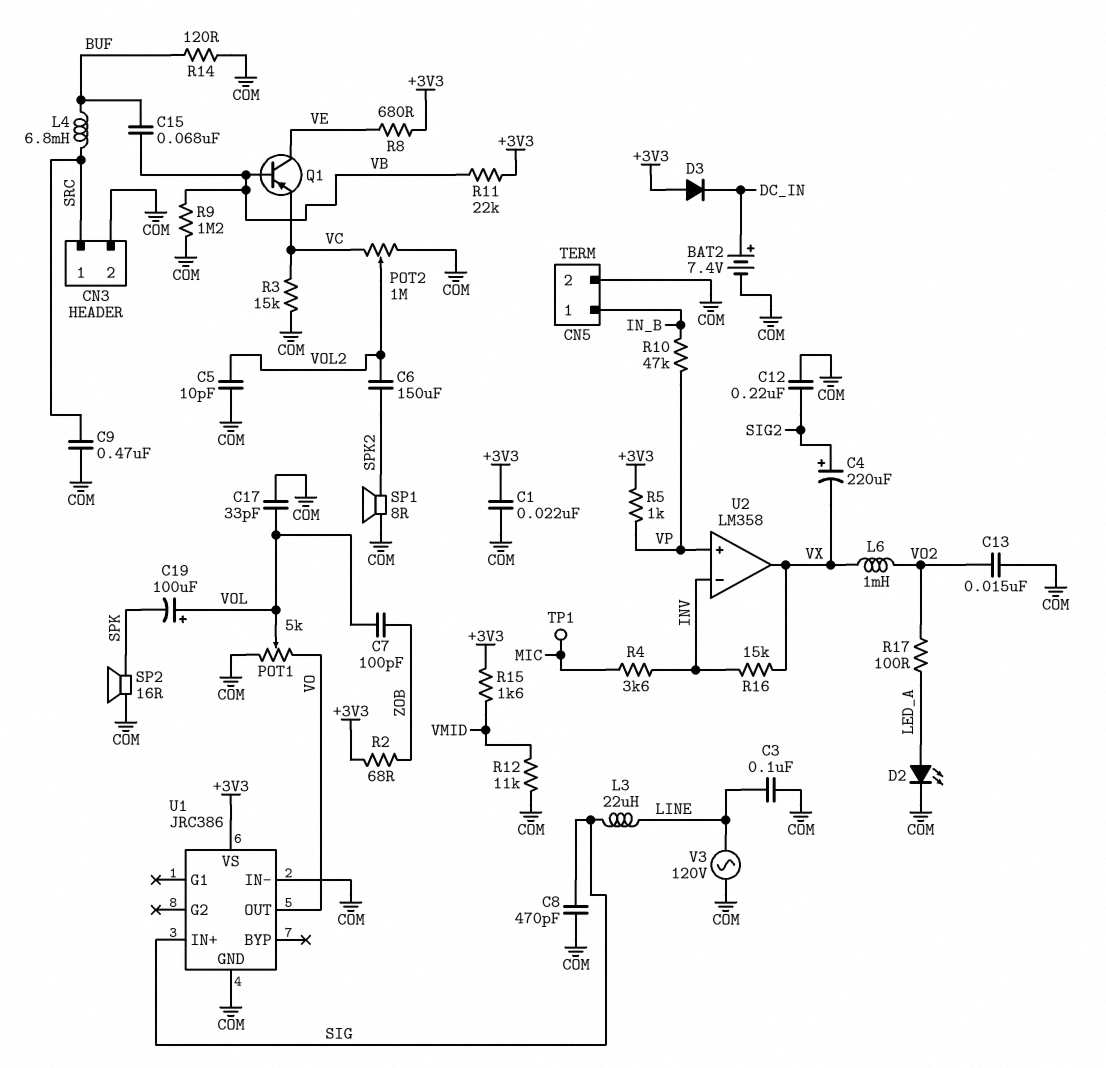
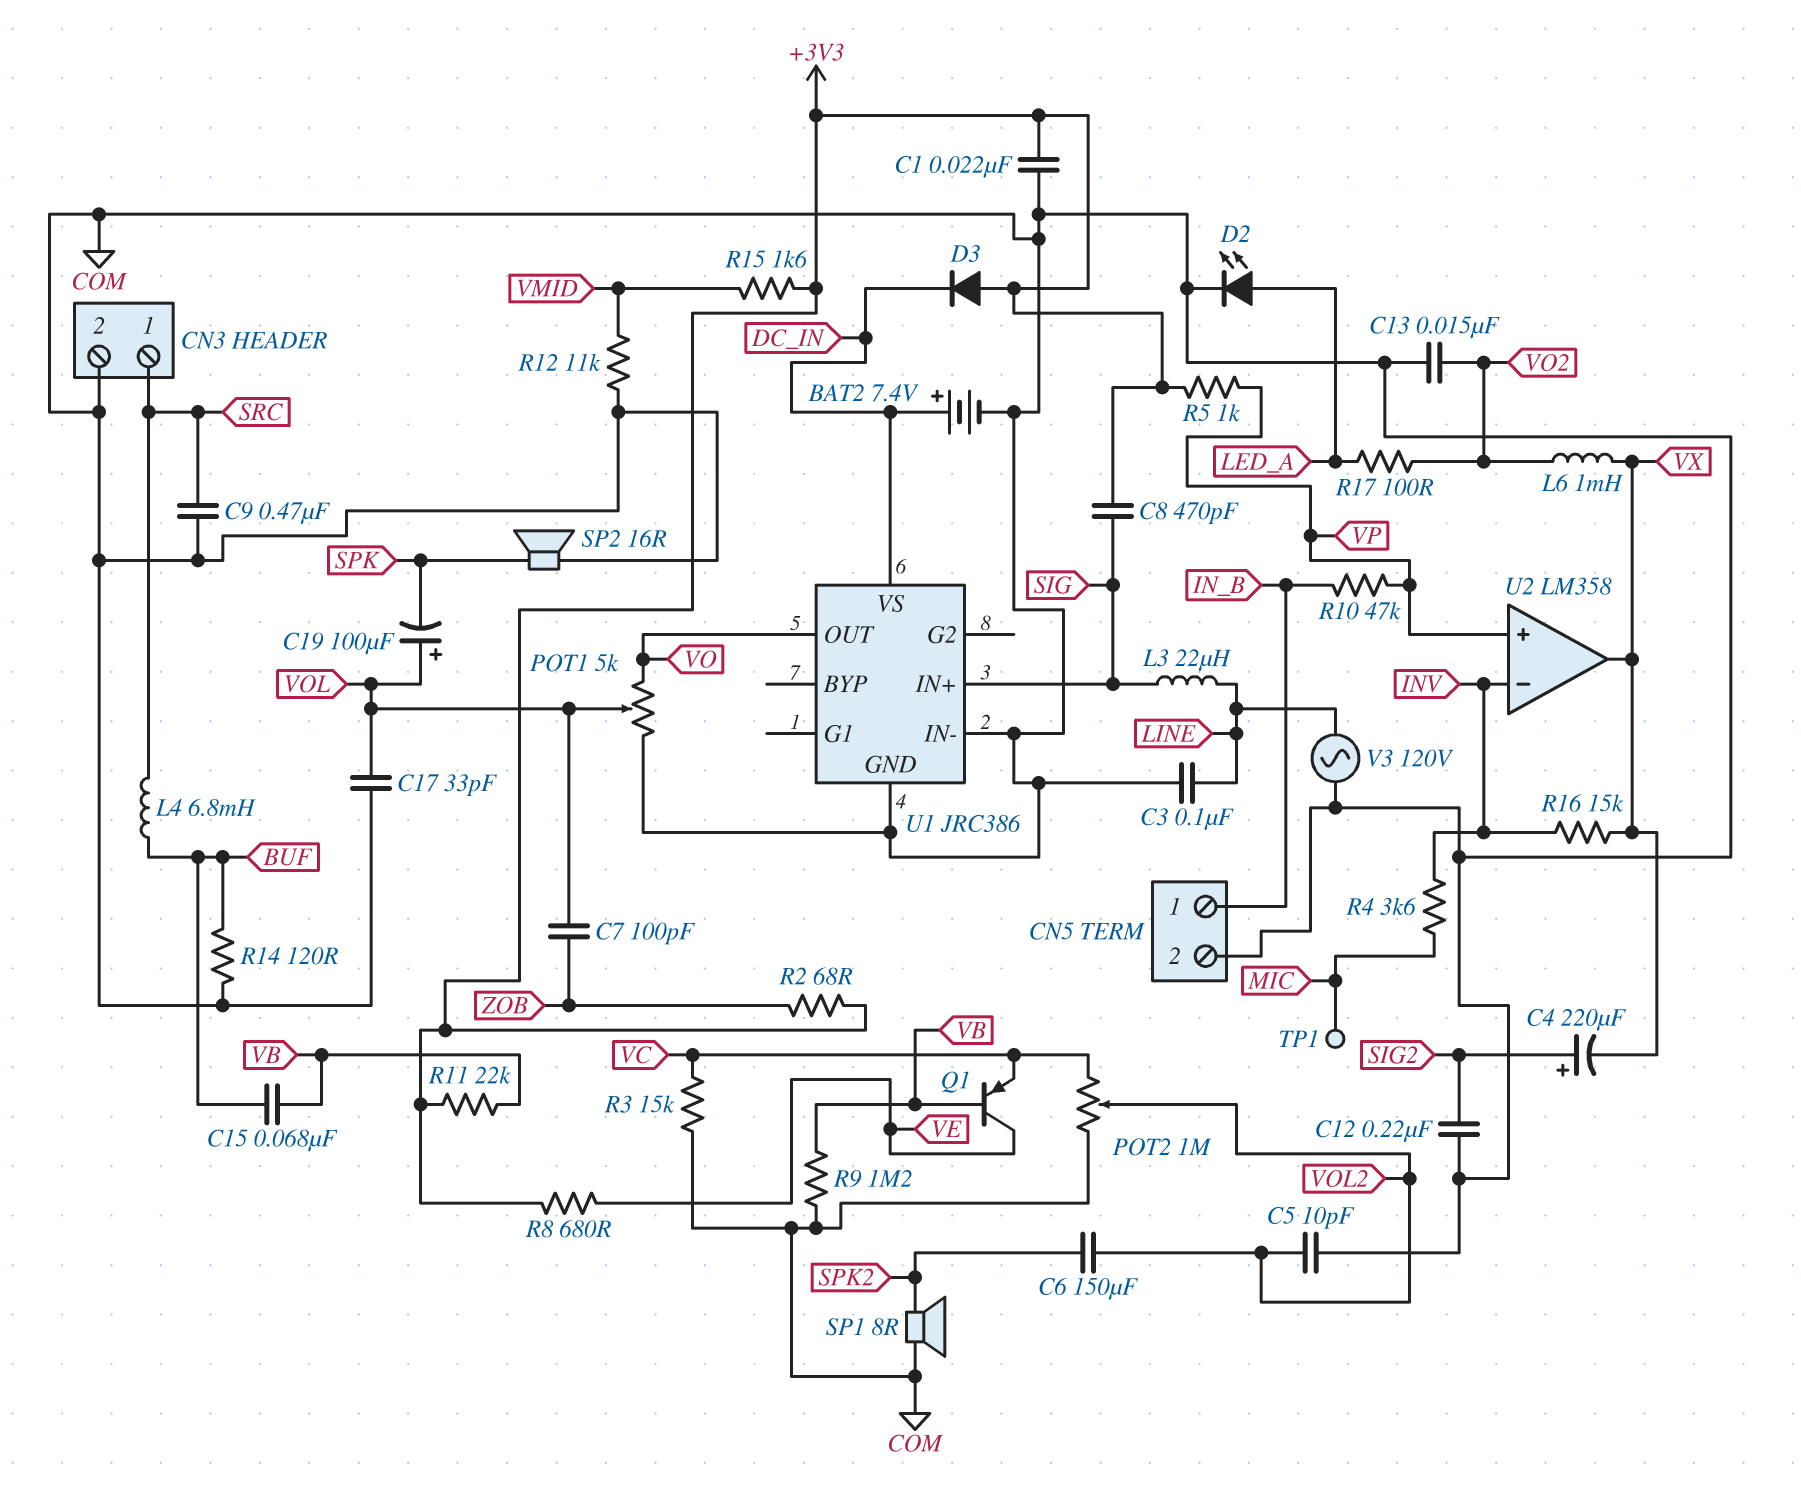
C8: 470pF (COM, SIG) -> 470pF (+3V3, SIG)
U1 pin VS: +3V3 -> DC_IN

